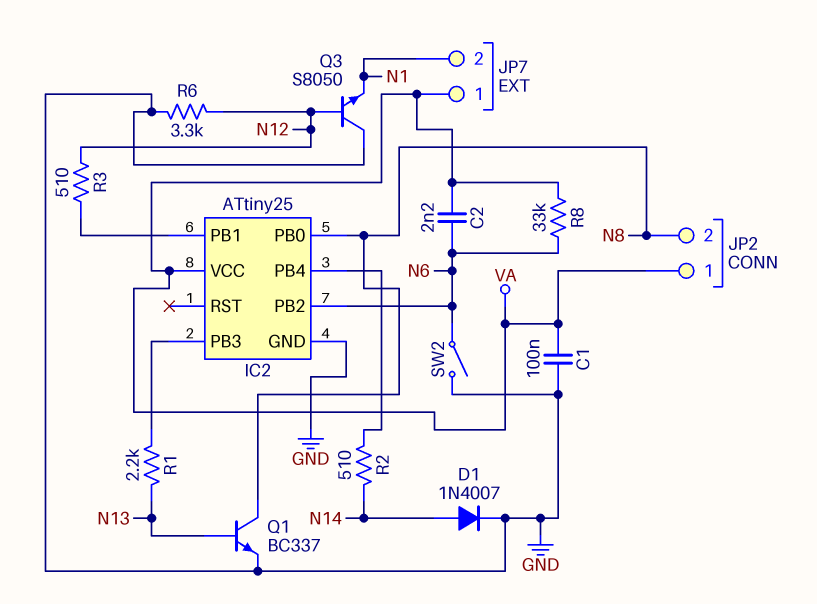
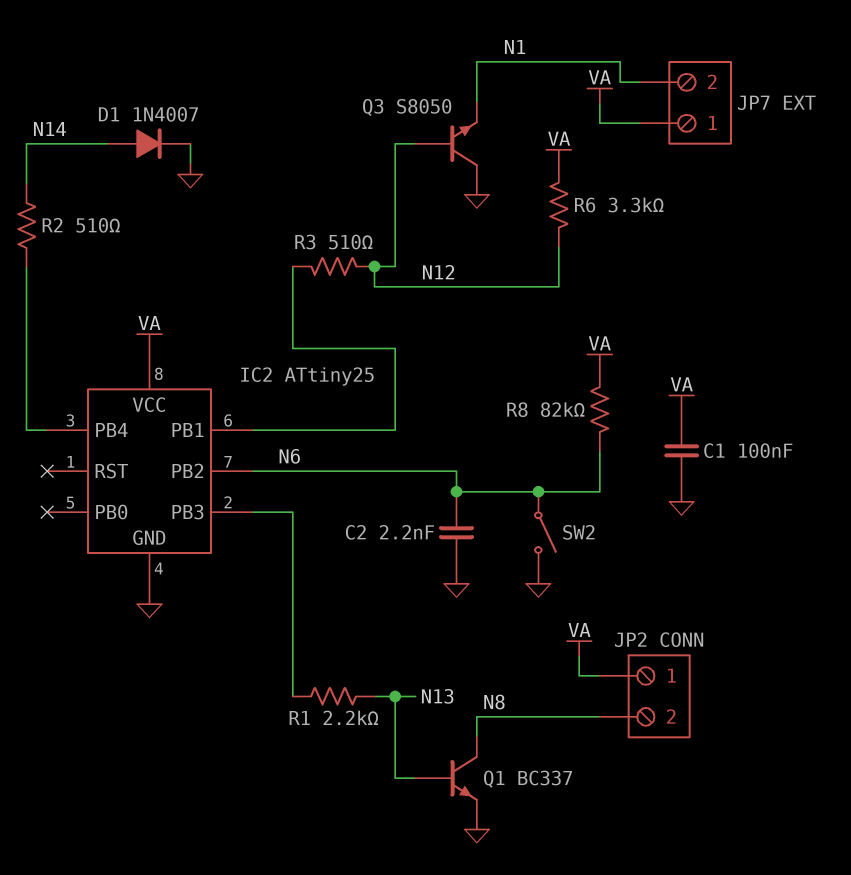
C2: 2.2nF (N6, VA) -> 2.2nF (GND, N6)
IC2 pin PB0: N8 -> none
R6: 3.3k (GND, N12) -> 3.3k (N12, VA)
R8: 33k (N6, VA) -> 82k (N6, VA)

